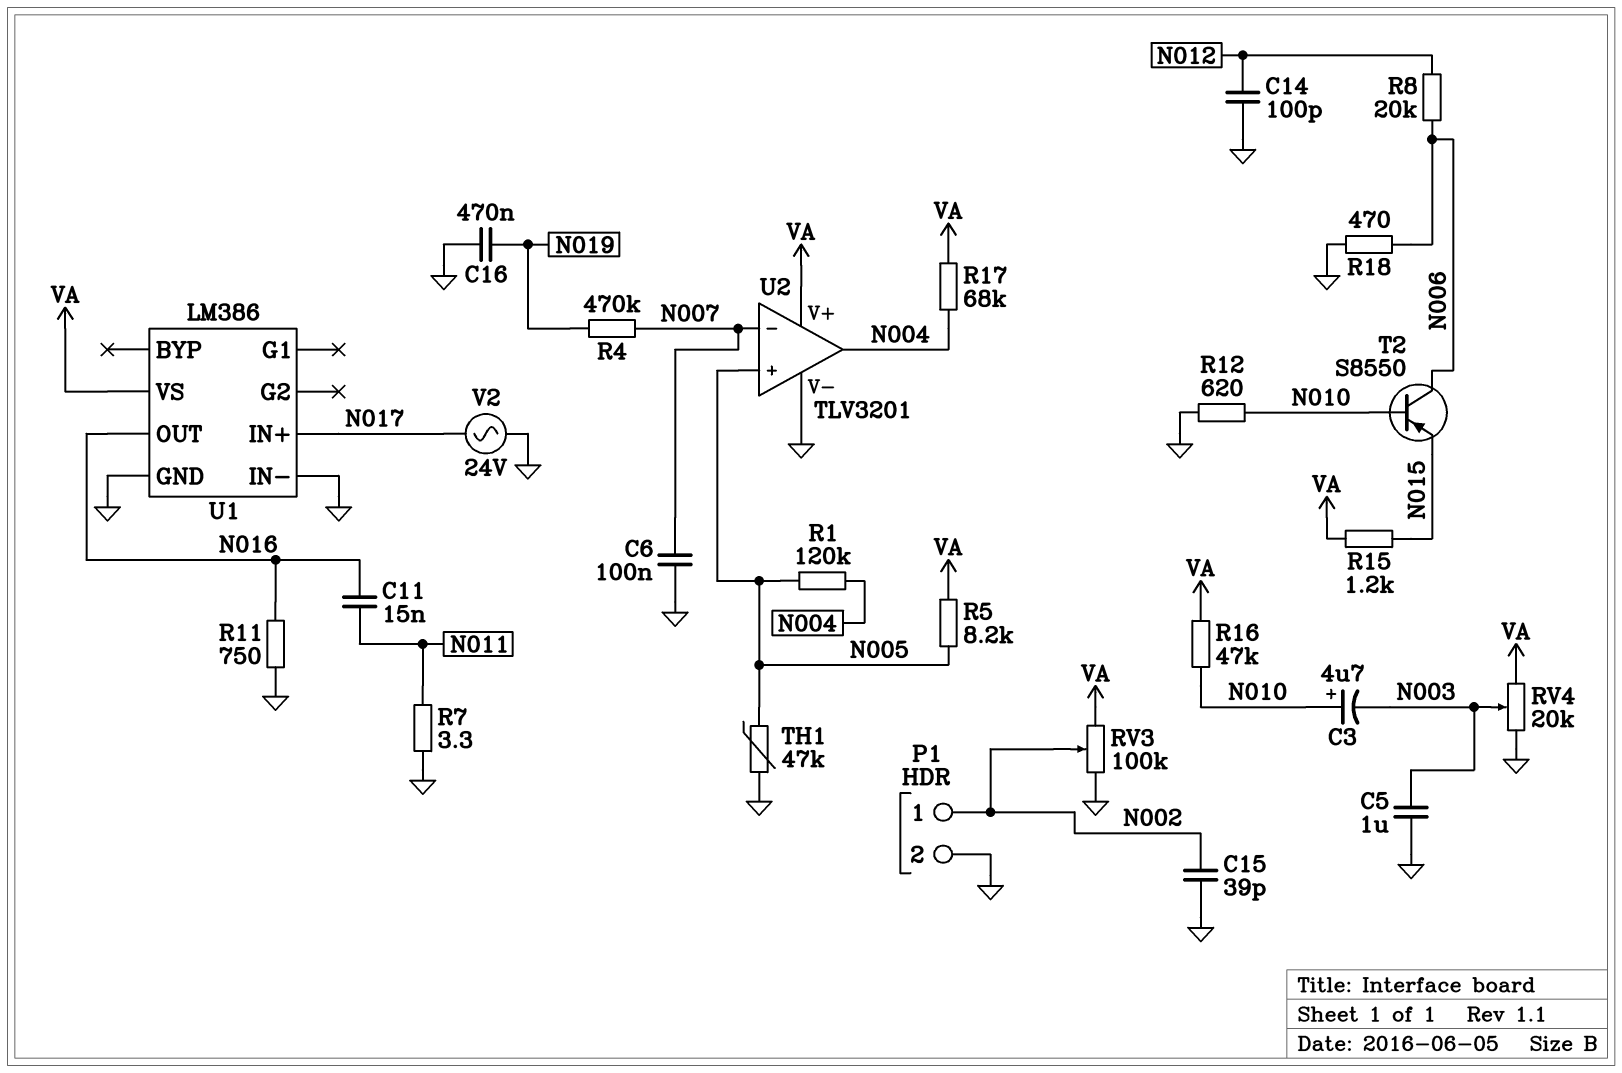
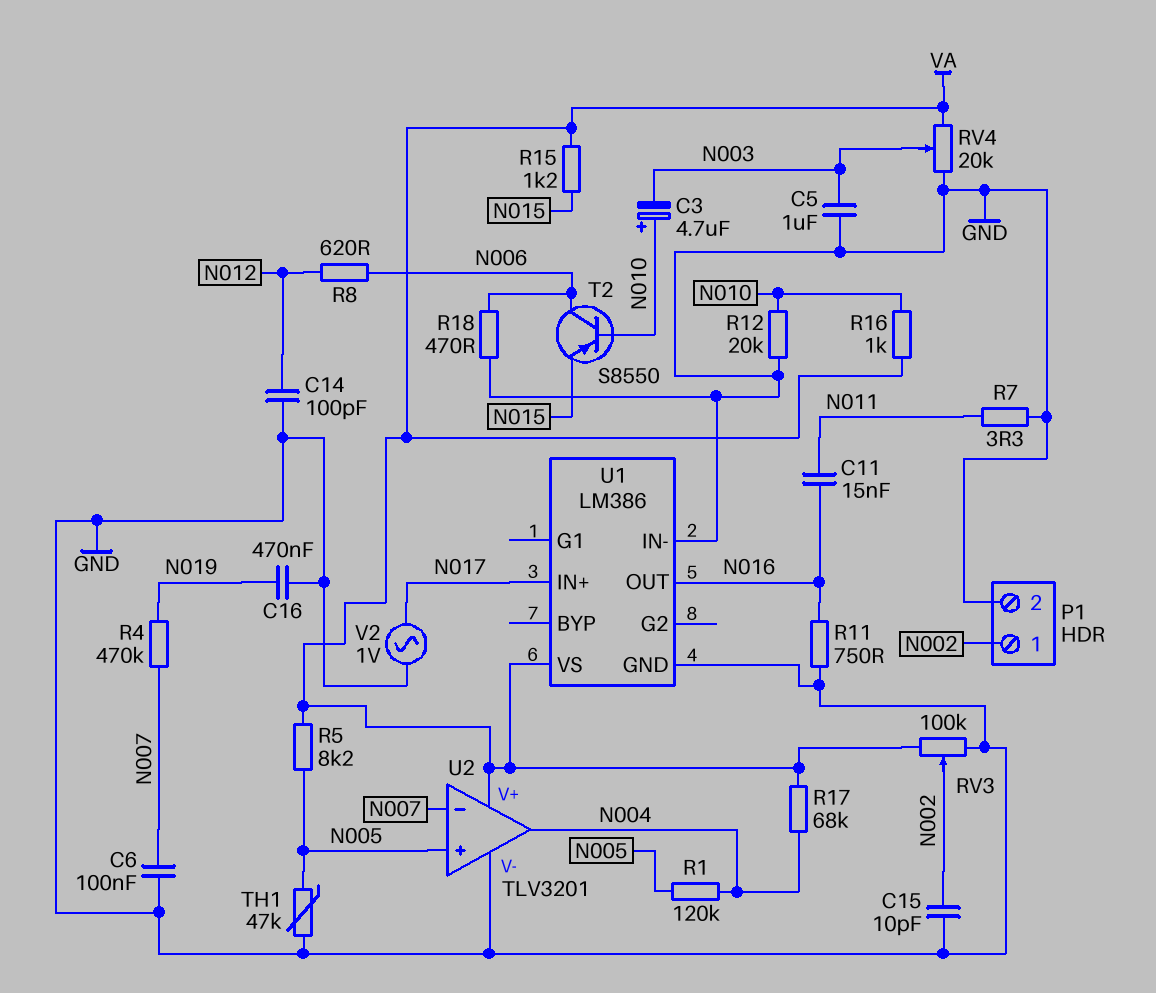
C15: 39pF (GND, N002) -> 10pF (GND, N002)
R8: 20k (N006, N012) -> 620 (N006, N012)
R12: 620 (GND, N010) -> 20k (GND, N010)
R16: 47k (N010, VA) -> 1k (N010, VA)
V2: AC 24V (GND, N017) -> AC 1V (GND, N017)

